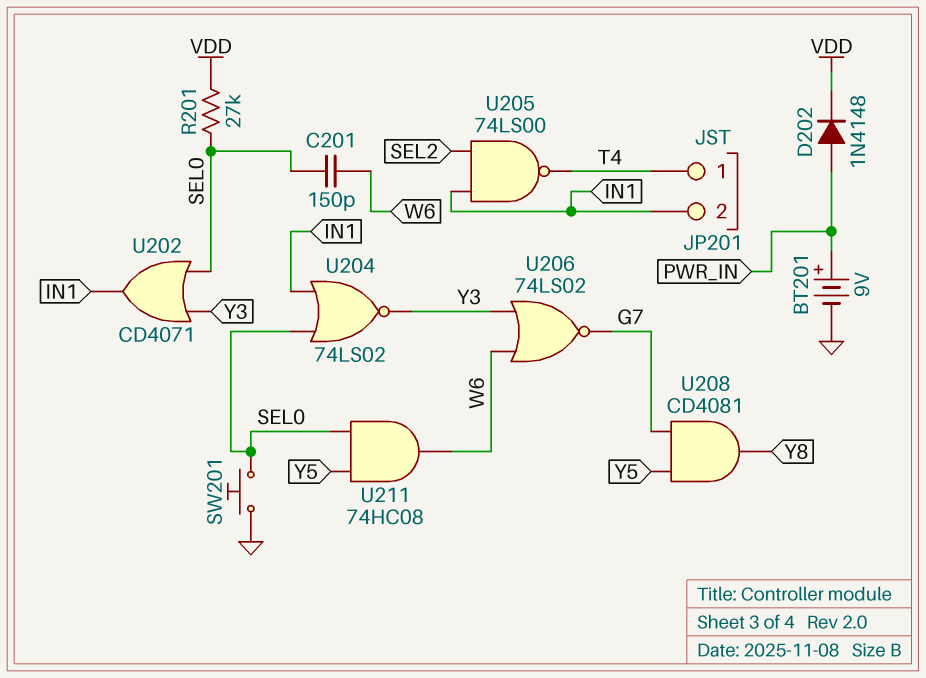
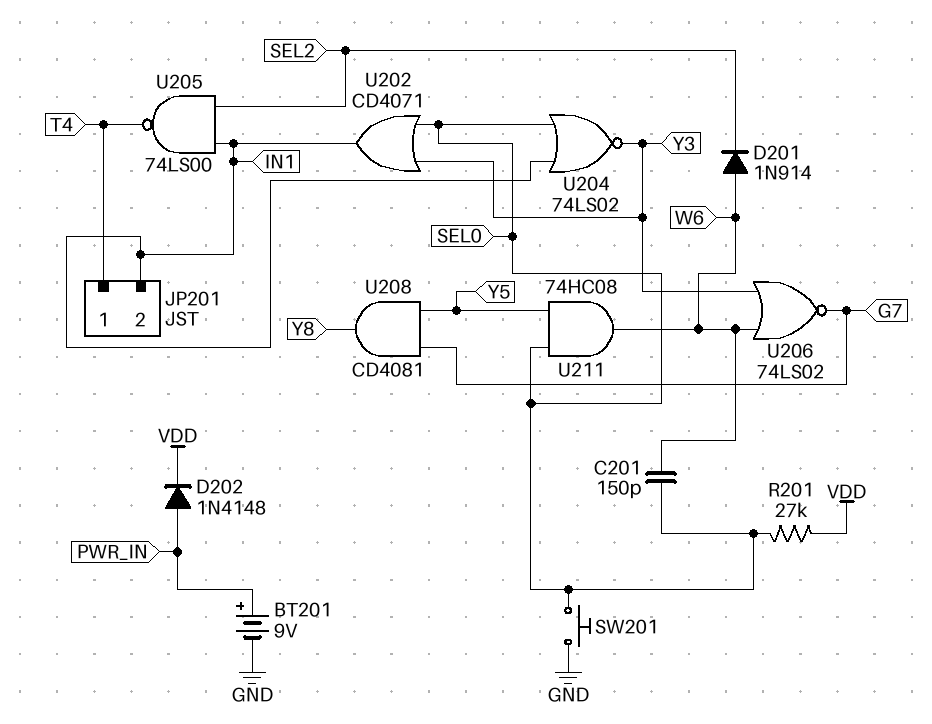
D201: none -> diode 1N914 (A W6, K SEL2)

